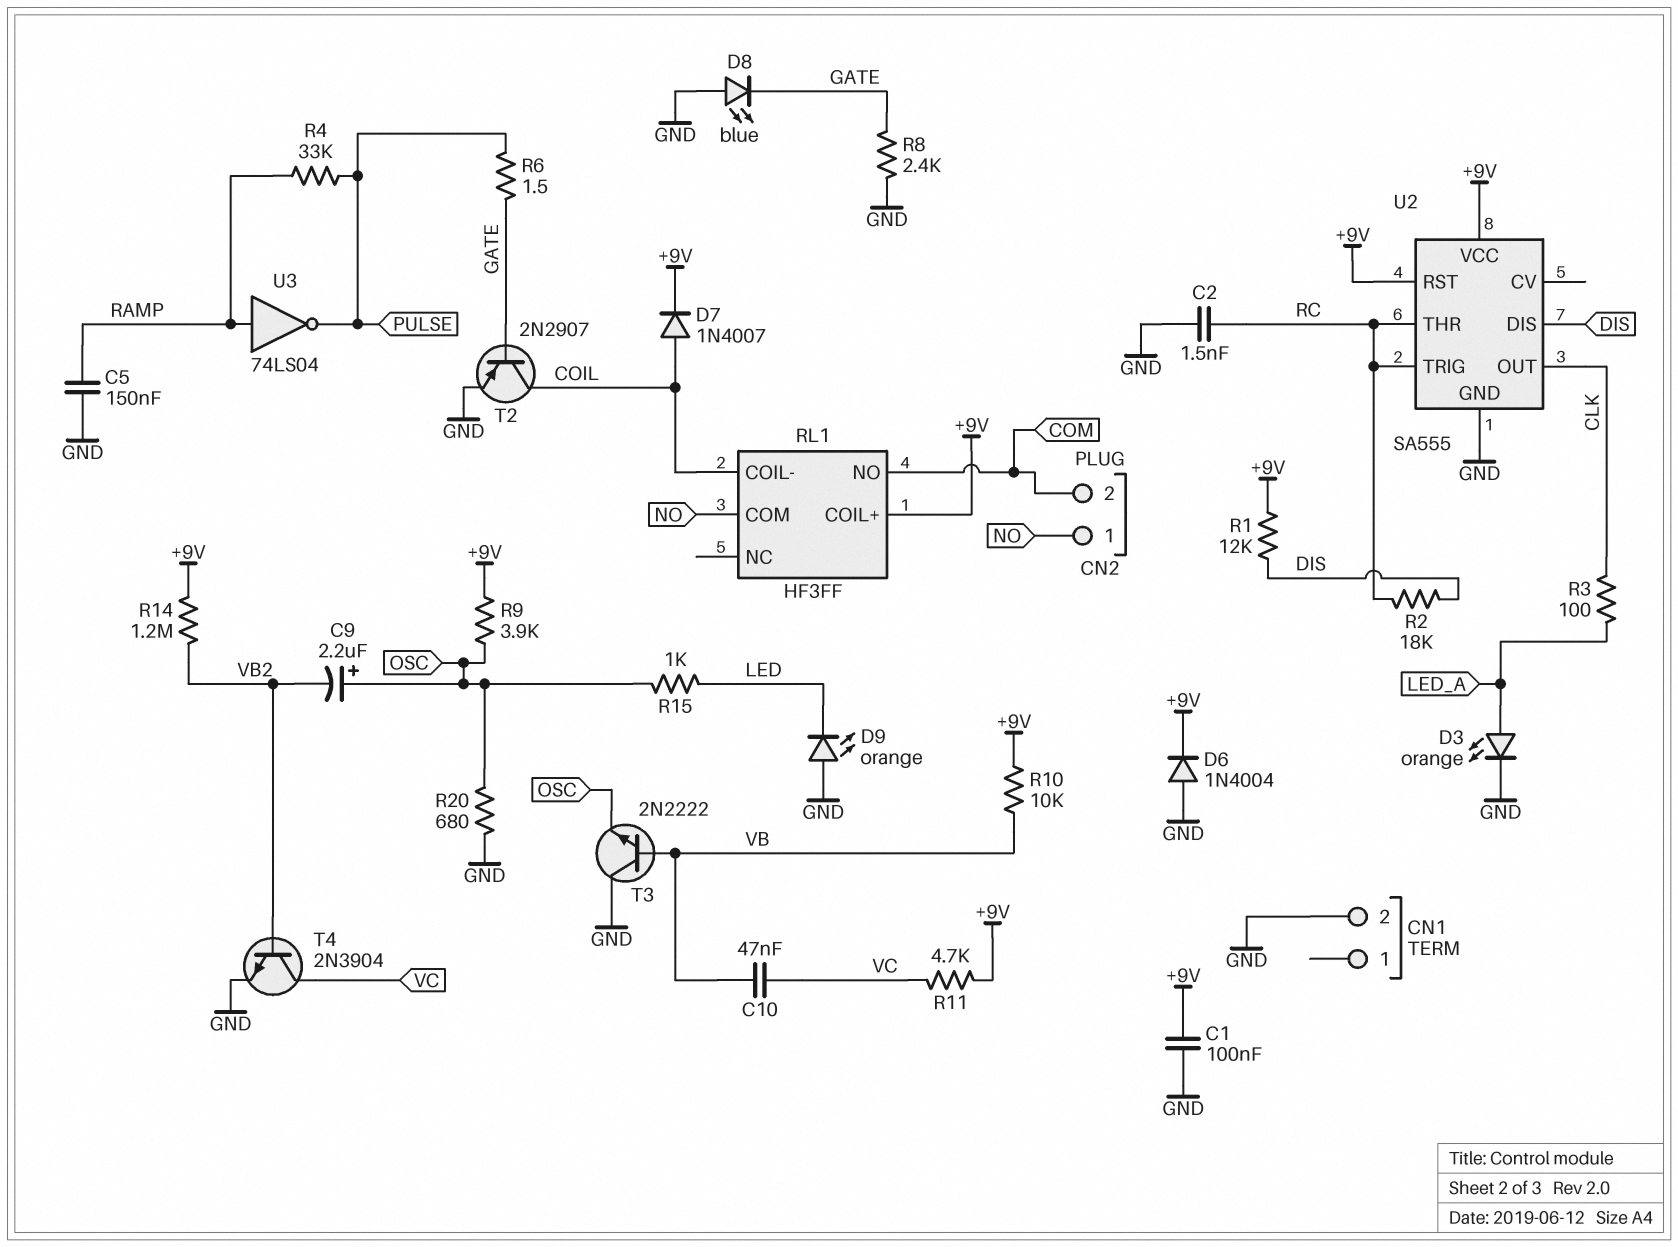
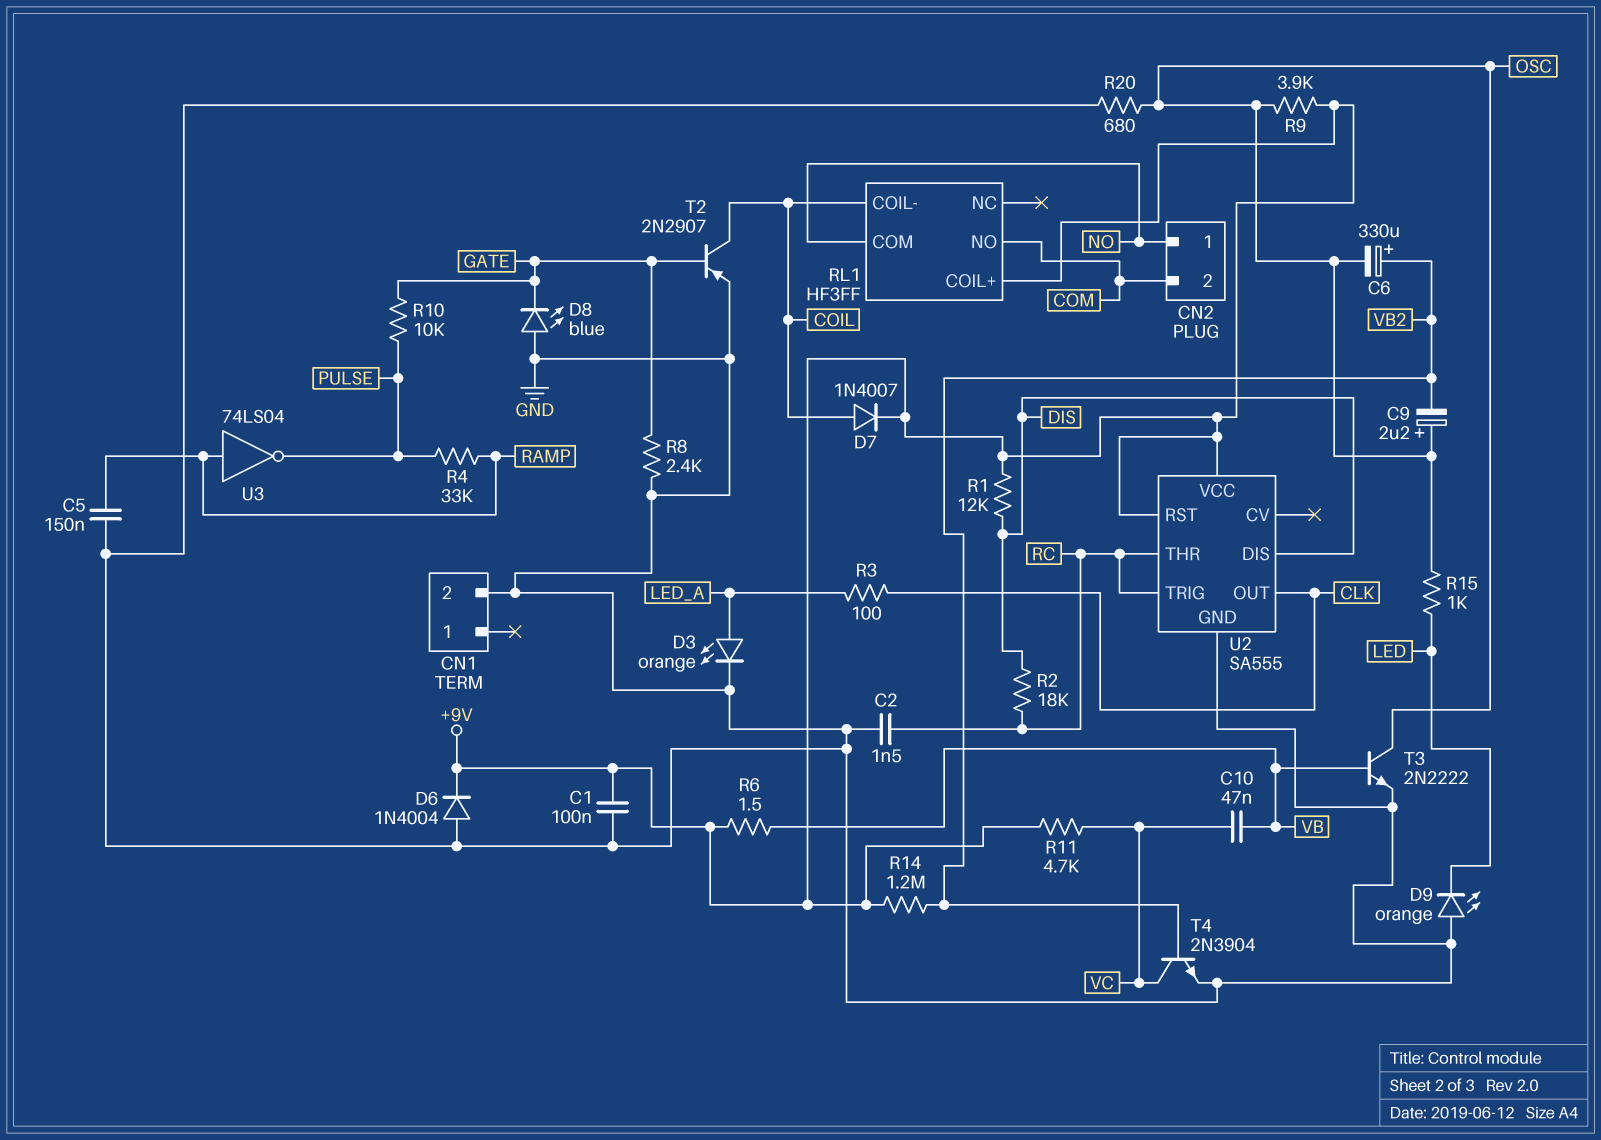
C6: none -> 330uF (plus VB2, minus OSC)
R6: 1.5 (GATE, PULSE) -> 1.5 (+9V, VB)
R10: 10k (+9V, VB) -> 10k (GATE, PULSE)
T3: NPN 2N2222 (B VB, C GND, E OSC) -> NPN 2N2222 (B VB, C OSC, E GND)

